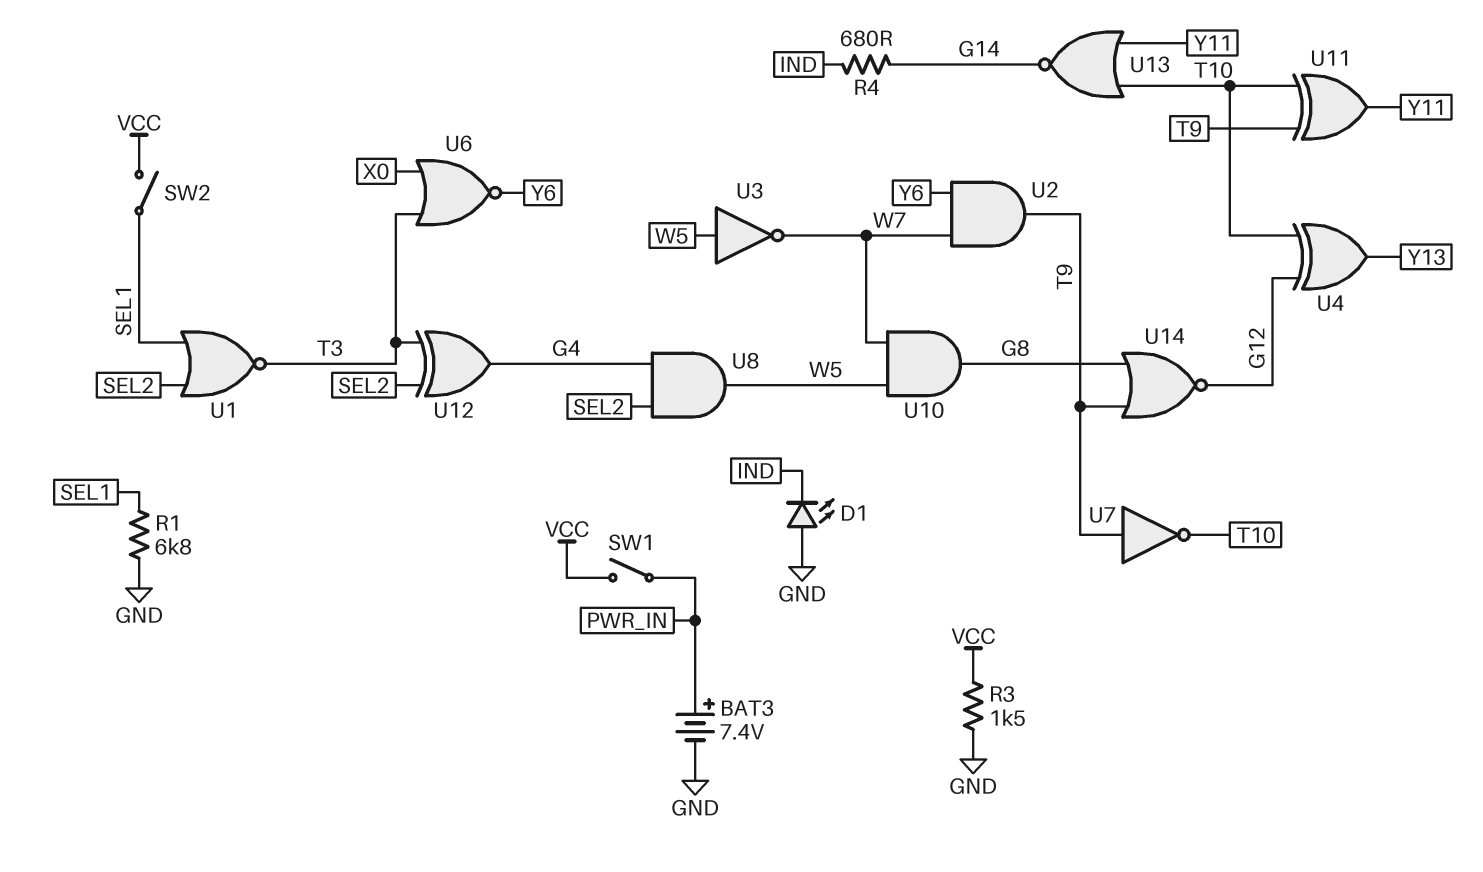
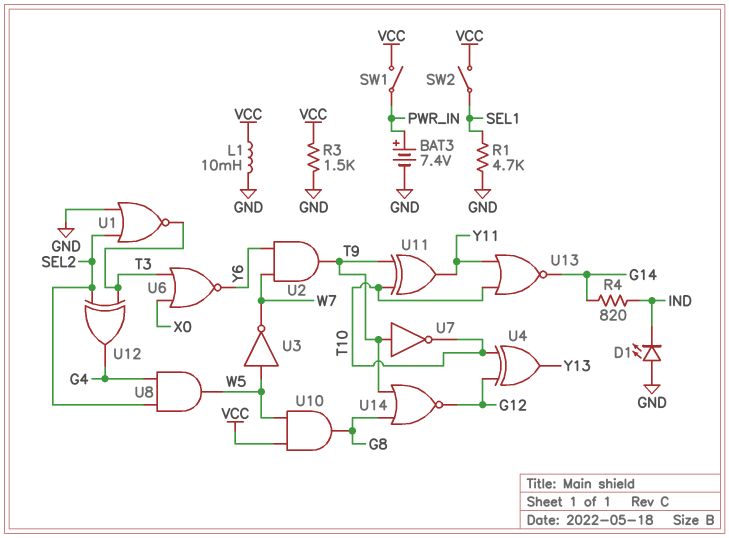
L1: none -> 10mH (GND, VCC)
R1: 6.8k (GND, SEL1) -> 4.7k (GND, SEL1)
R4: 680 (G14, IND) -> 820 (G14, IND)
U1: NOR (in SEL1, in SEL2, out T3) -> NOR (in GND, in SEL2, out T3)
U10: AND (in W5, in W7, out G8) -> AND (in VCC, in W5, out G8)

